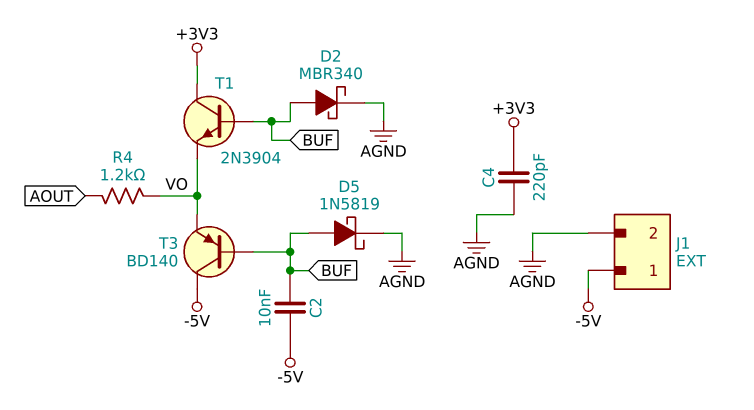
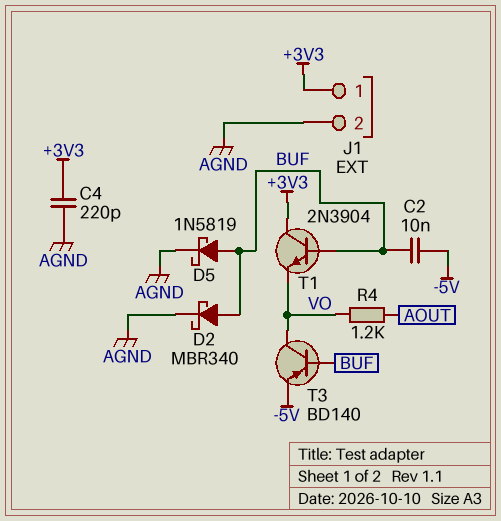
J1 pin 1: -5V -> +3V3
T3: PNP BD140 (B BUF, C -5V, E VO) -> PNP BD140 (B BUF, C VO, E -5V)

